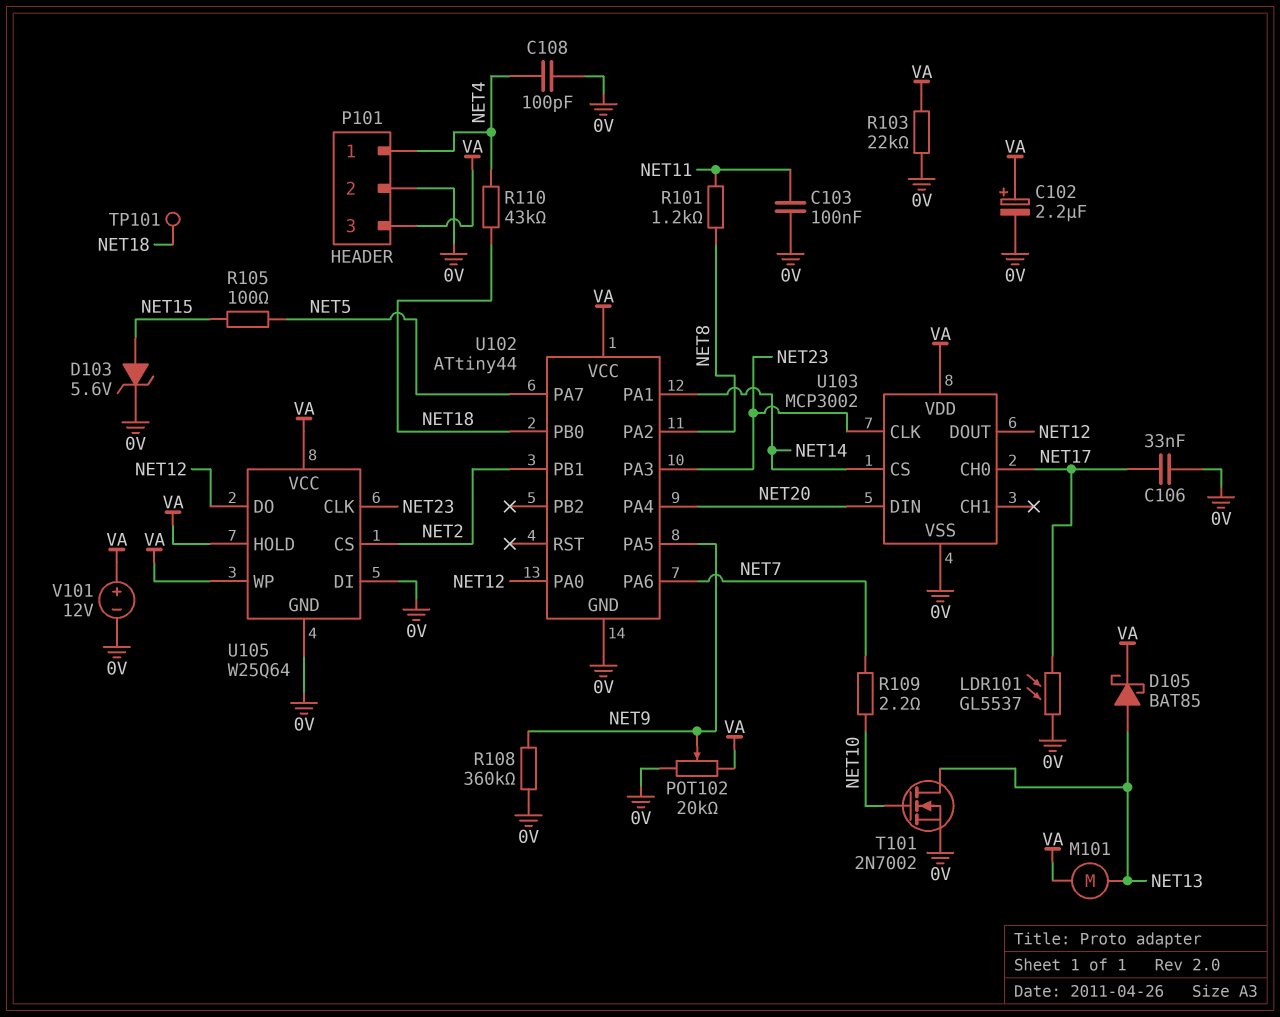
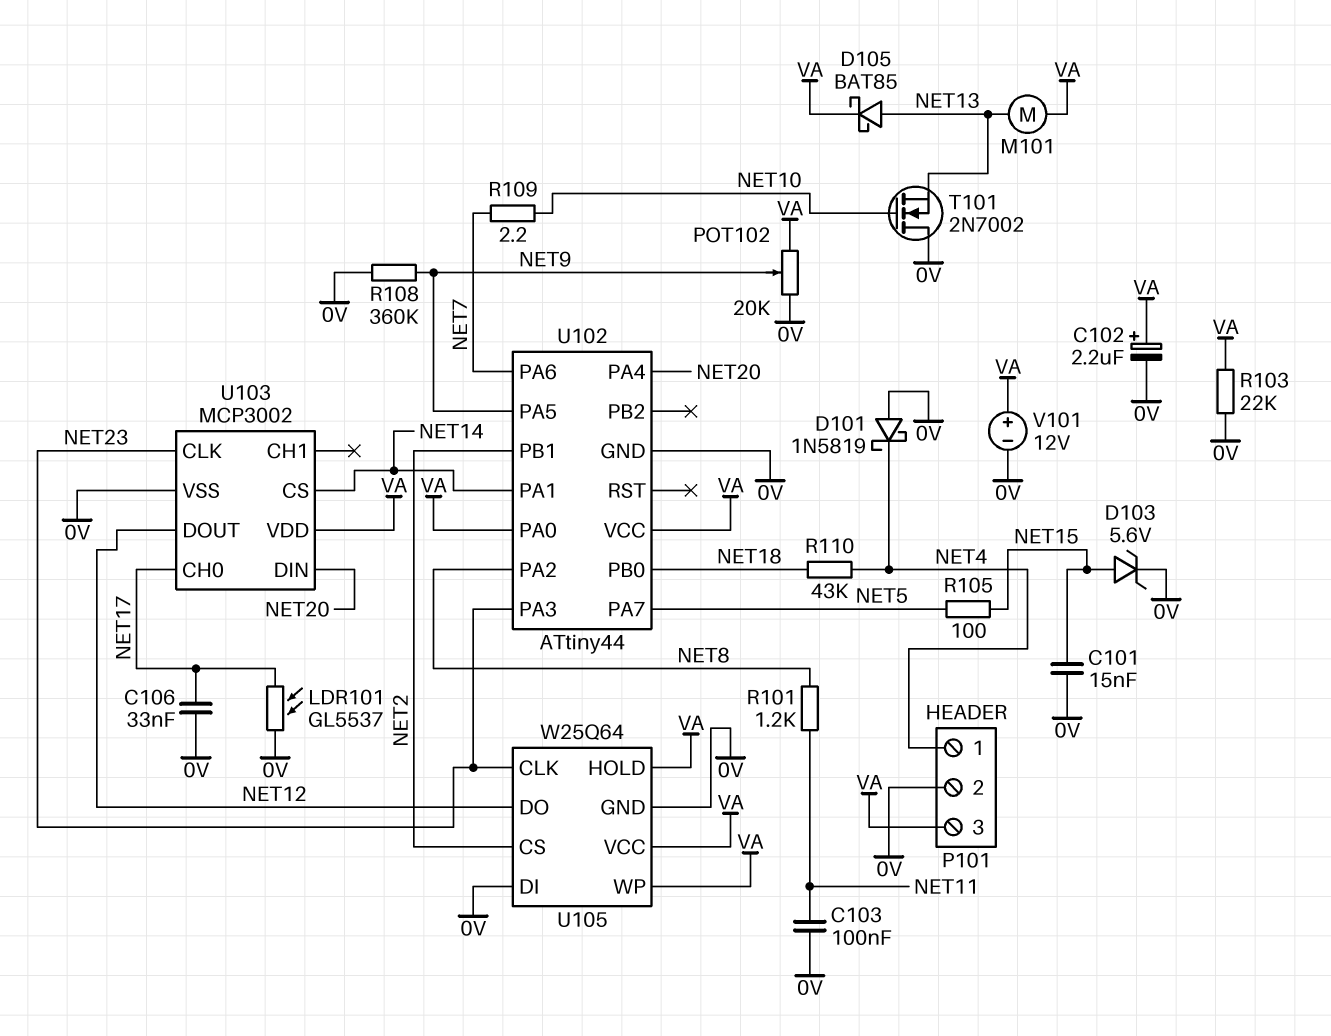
C101: none -> 15nF (0V, NET15)
C108: 100pF (0V, NET4) -> none
D101: none -> schottky 1N5819 (A 0V, K NET4)
T101: NMOS 2N7002 (G NET10, D NET13, S 0V) -> NMOS 2N7002 (G NET10, D 0V, S NET13)
TP101: test point (NET18) -> none
U102 pin PA0: NET12 -> VA

